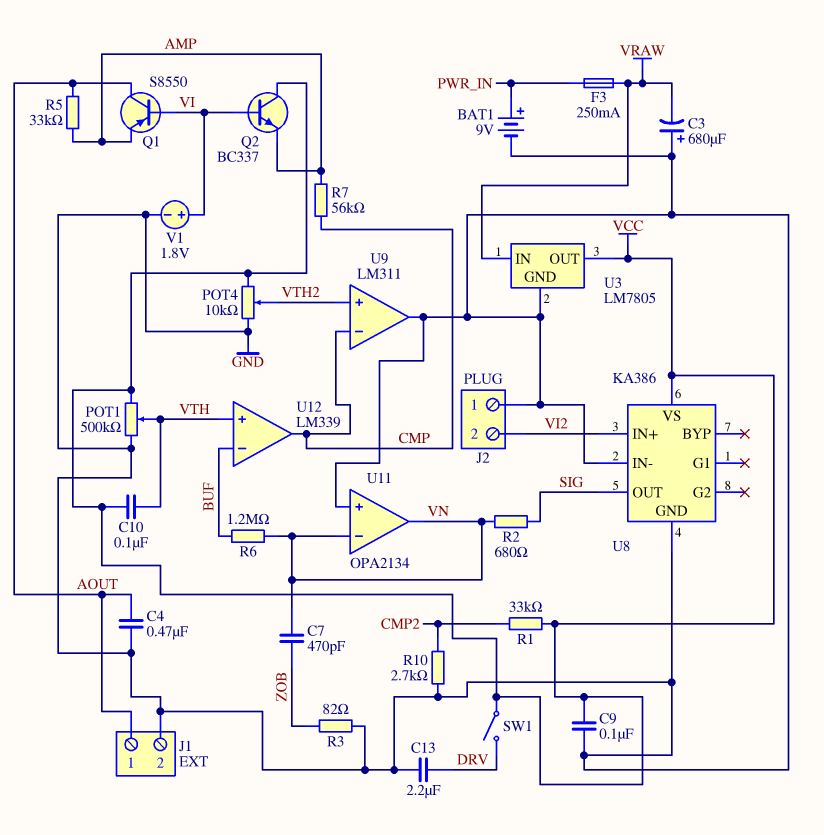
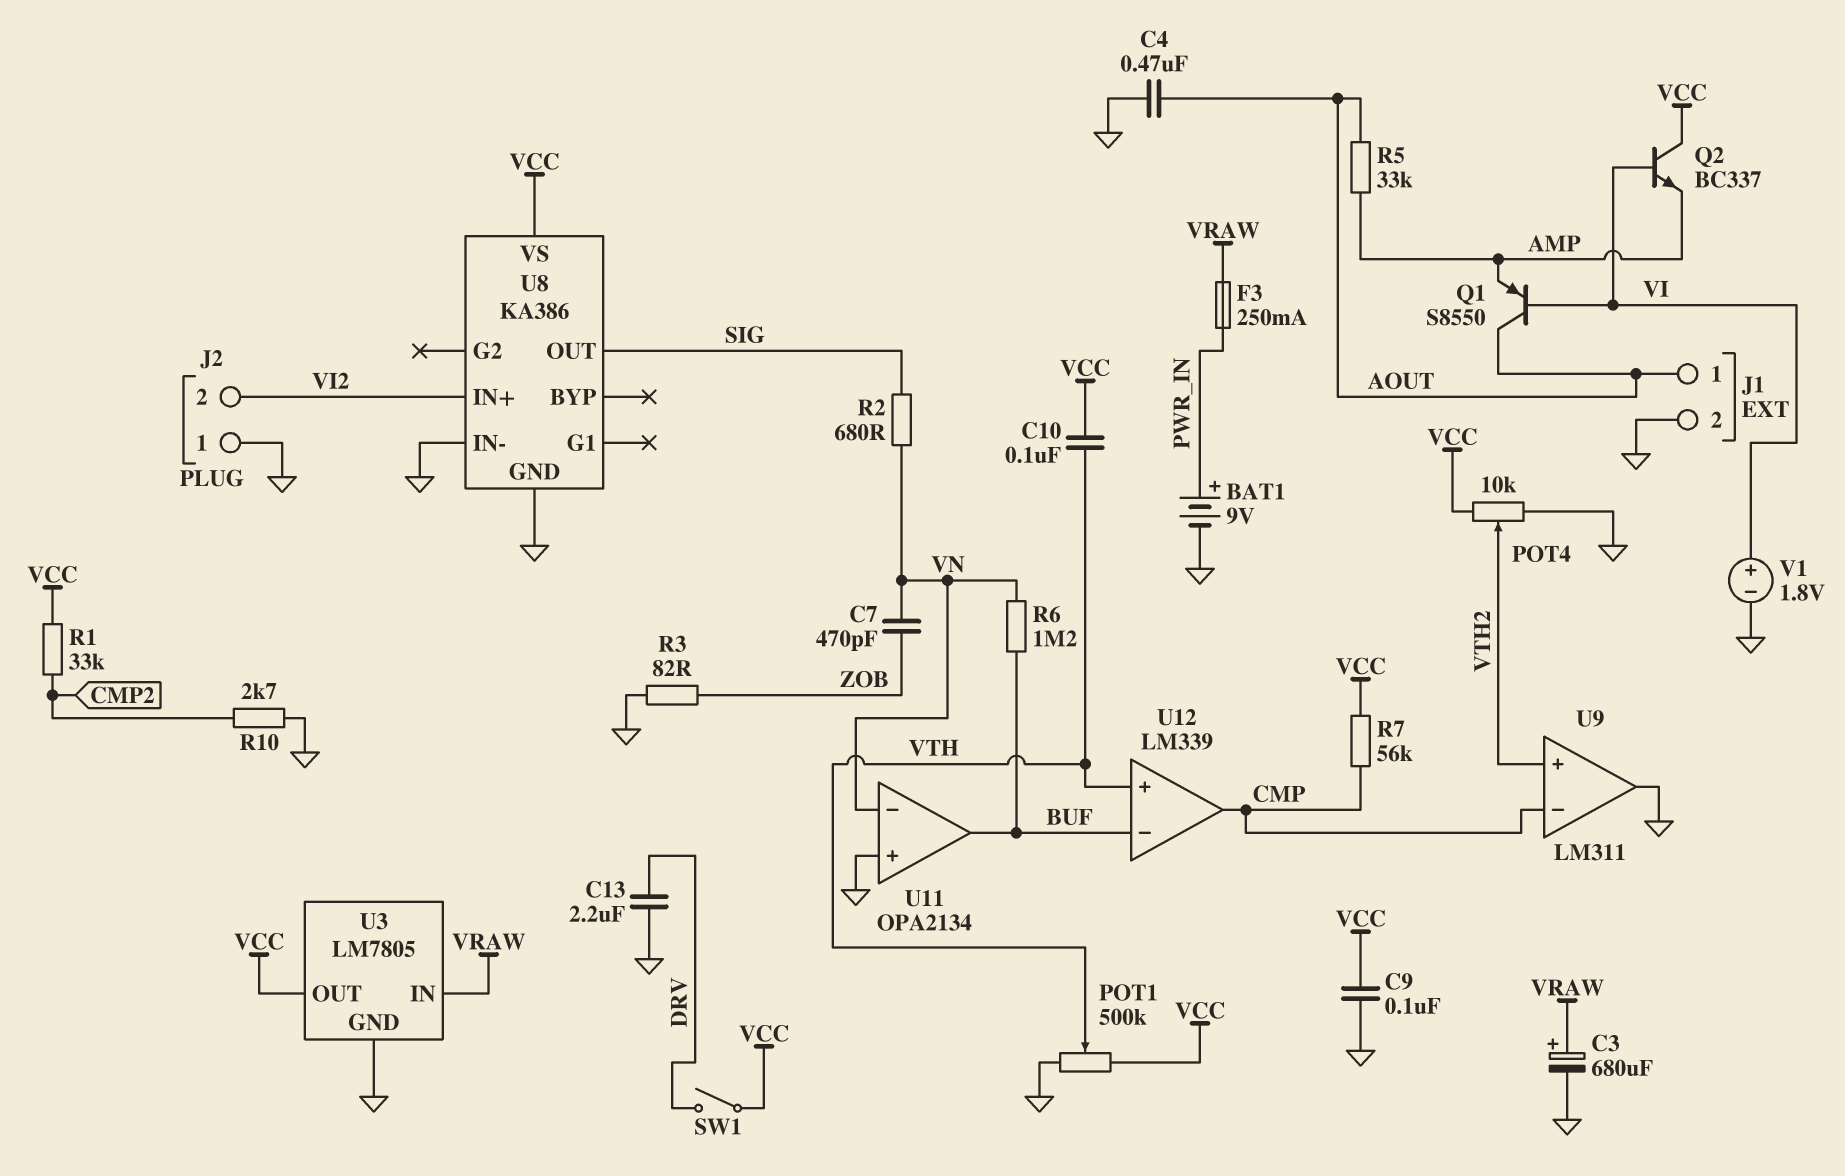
C3: 680uF (plus GND, minus VRAW) -> 680uF (plus VRAW, minus GND)
R7: 56k (AMP, CMP) -> 56k (CMP, VCC)
U11 pin out: VN -> BUF

